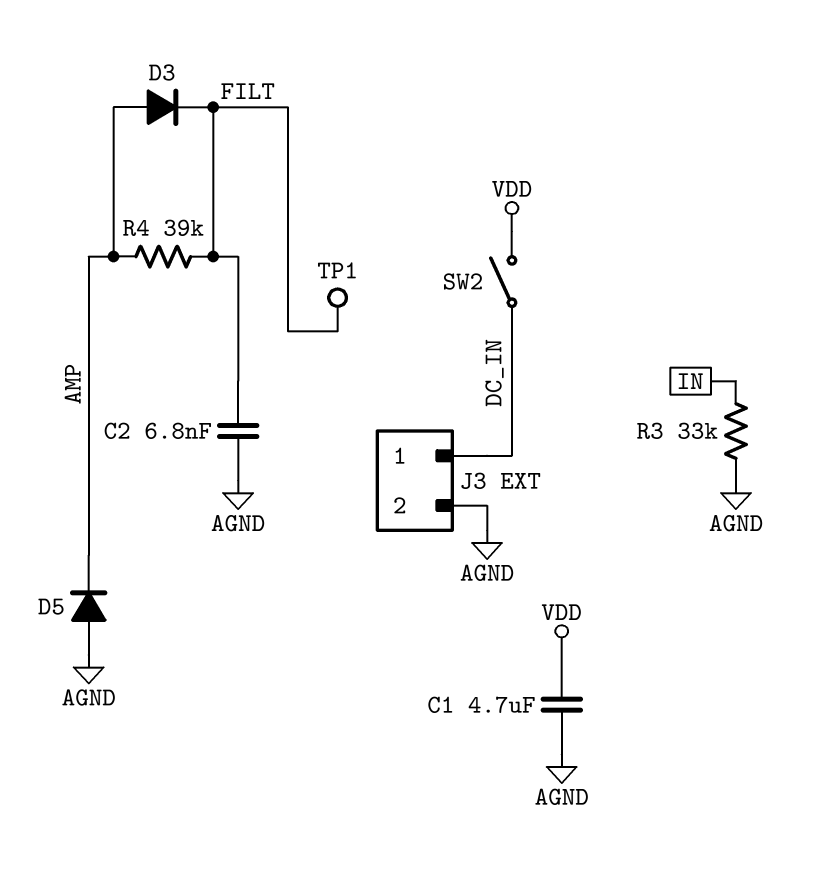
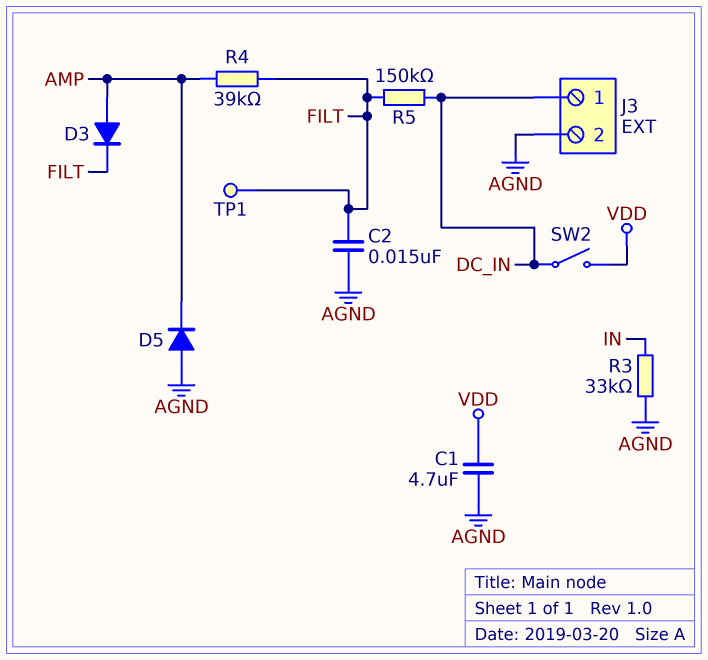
C2: 6.8nF (AGND, FILT) -> 15nF (AGND, FILT)
R5: none -> 150k (DC_IN, FILT)

